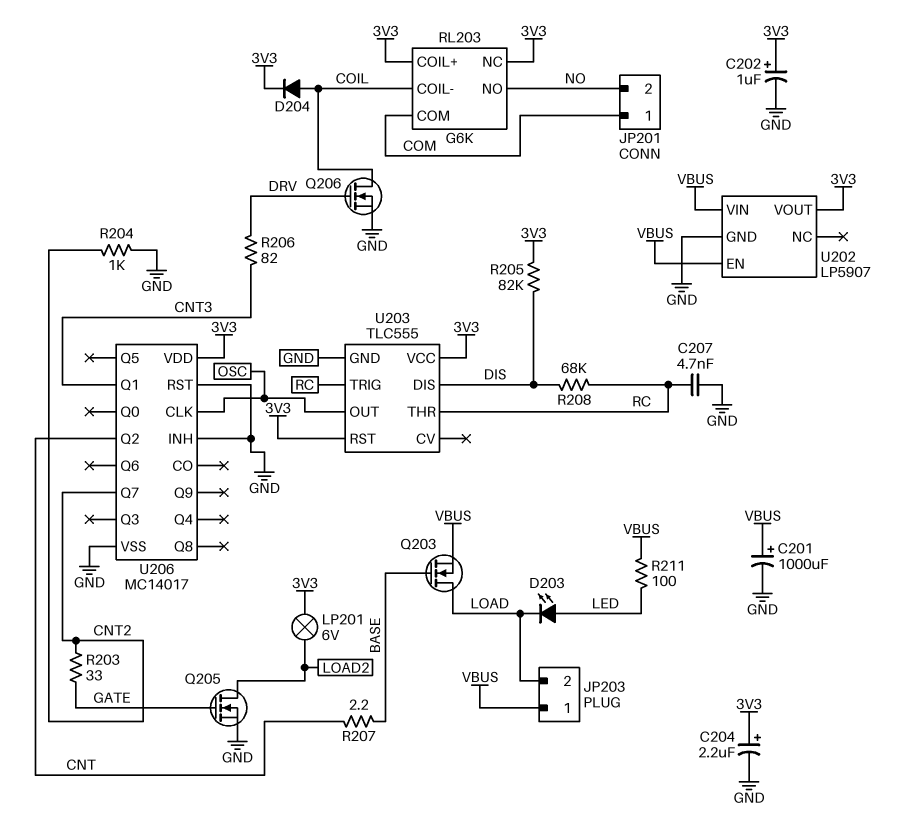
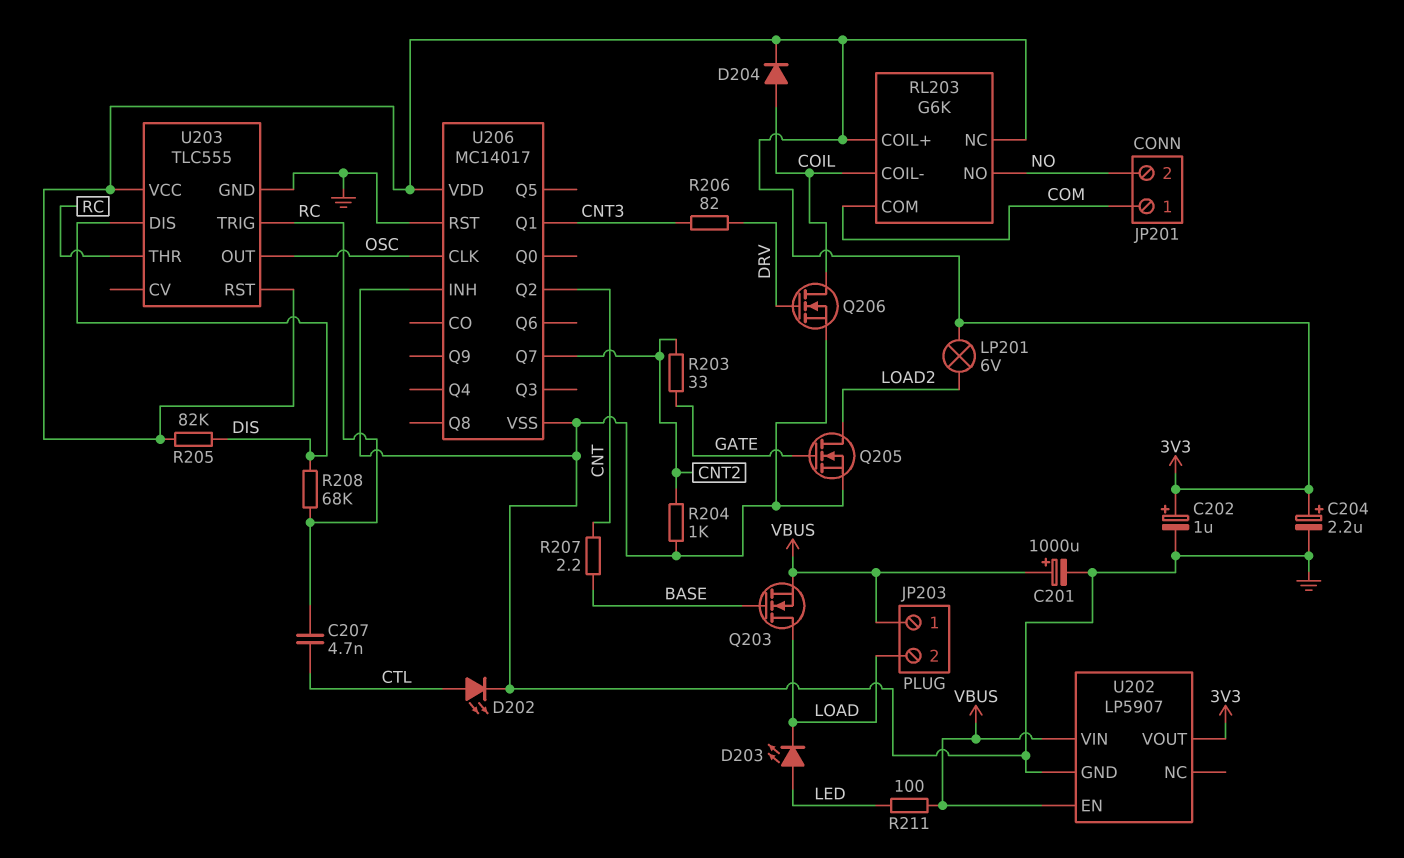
C207: 4.7nF (GND, RC) -> 4.7nF (CTL, RC)
D202: none -> LED (A CTL, K GND)

